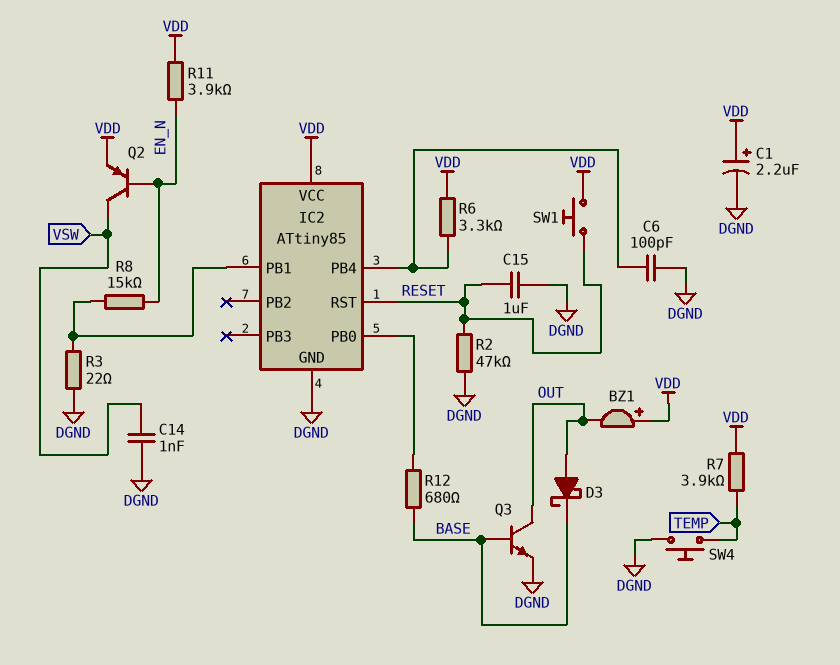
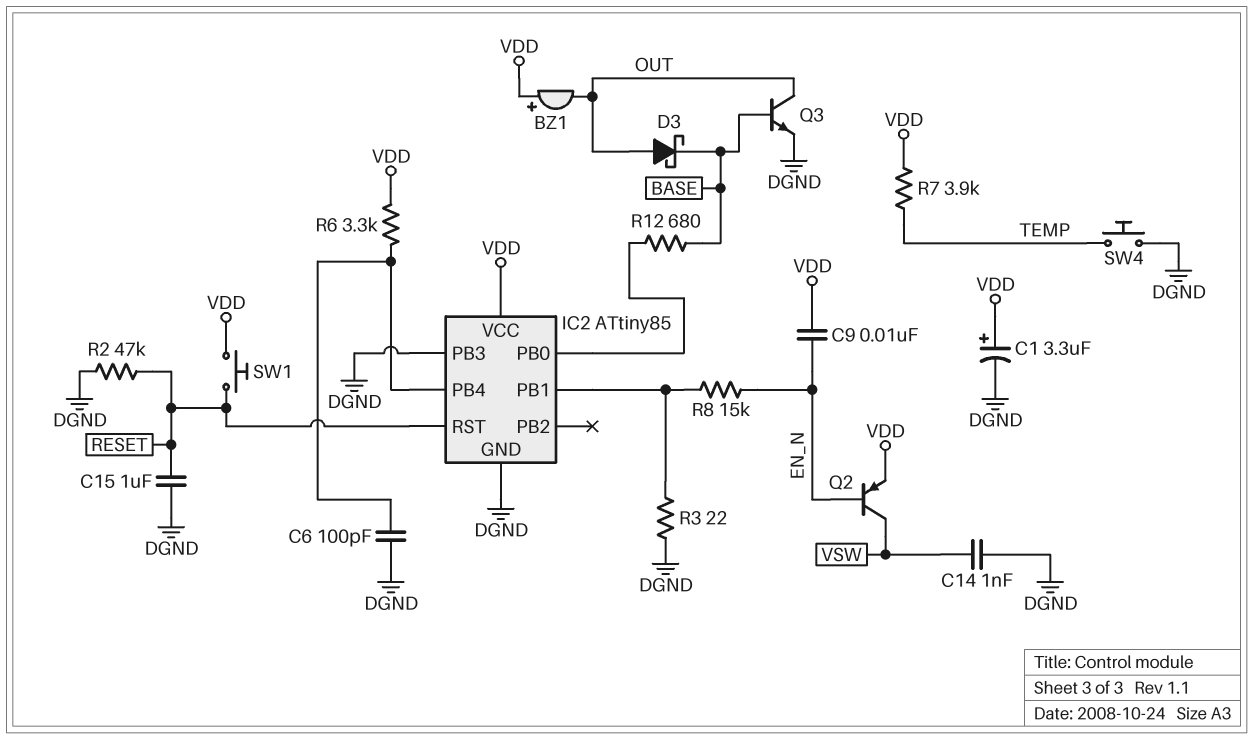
C1: 2.2uF (plus VDD, minus DGND) -> 3.3uF (plus VDD, minus DGND)
C9: none -> 10nF (EN_N, VDD)
IC2 pin PB3: none -> DGND
R11: 3.9k (EN_N, VDD) -> none

